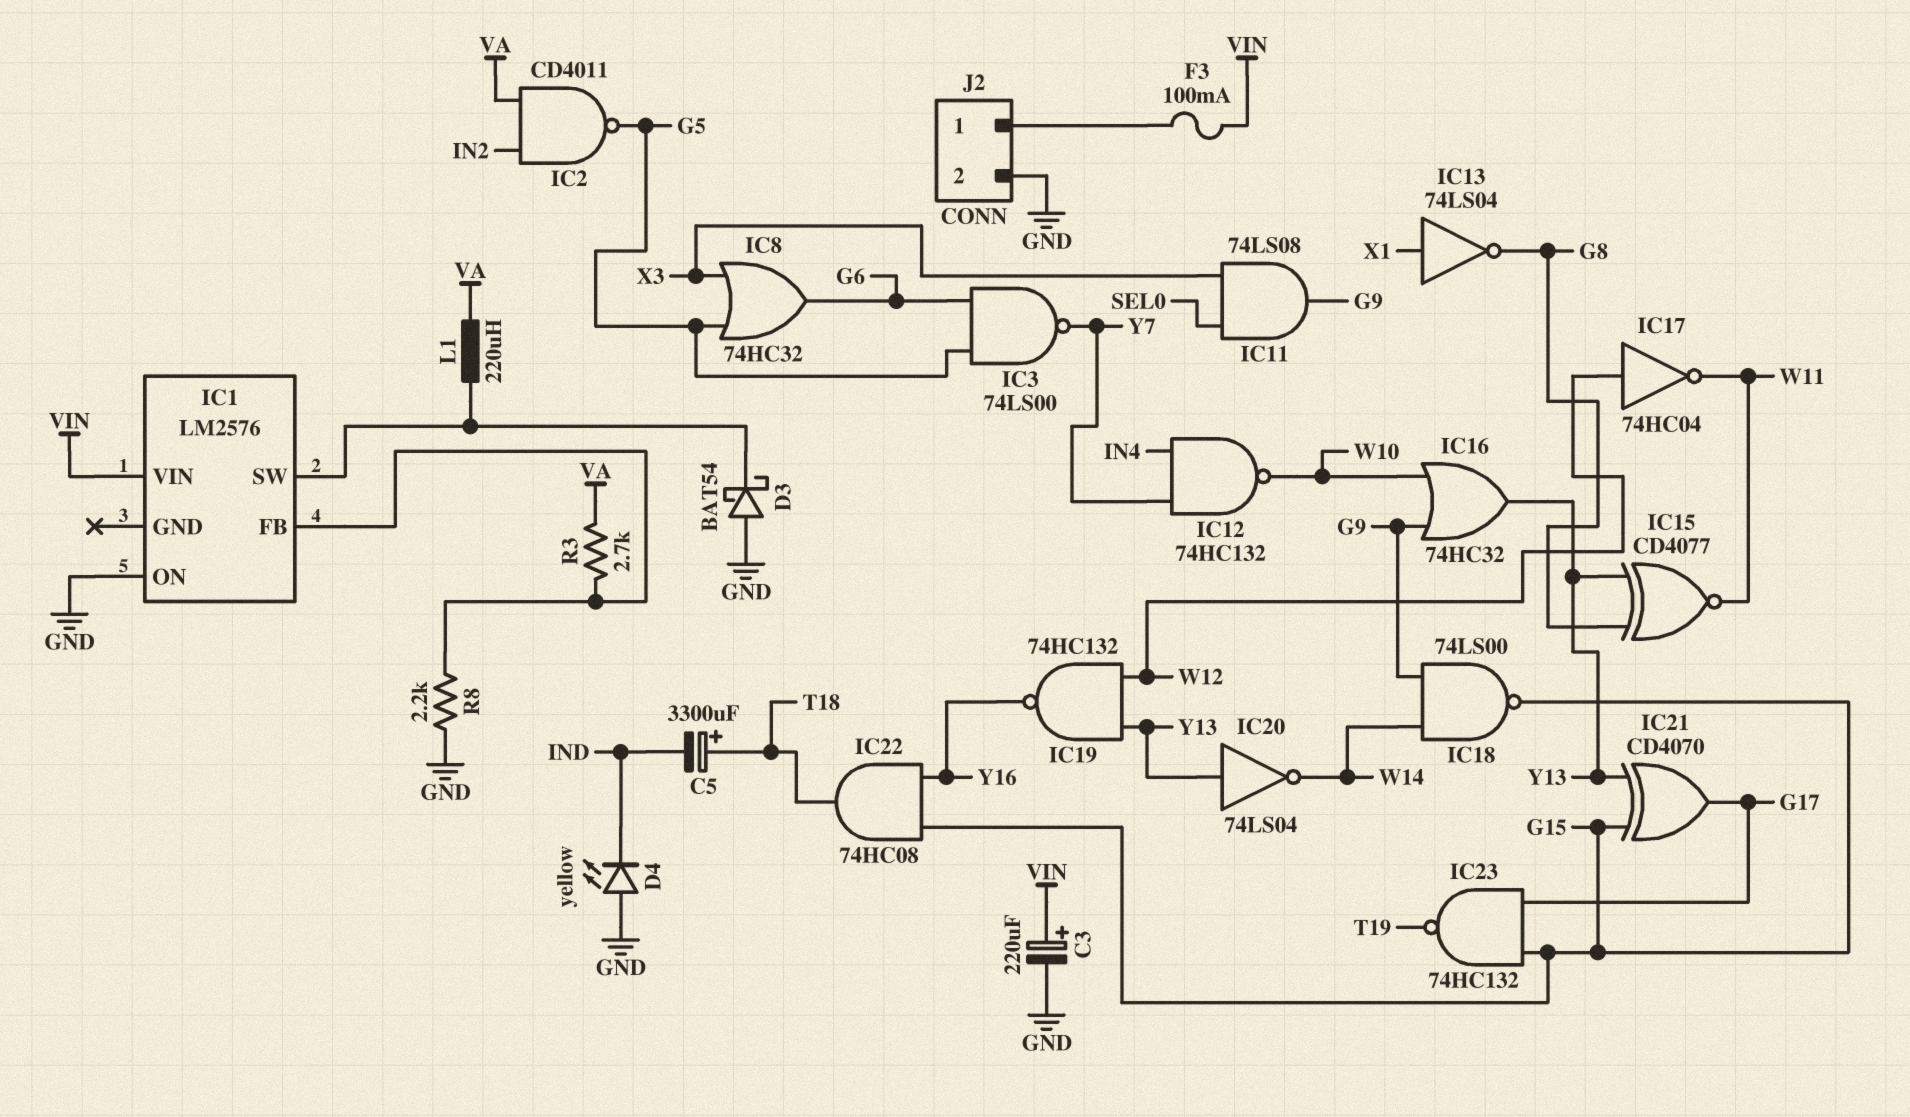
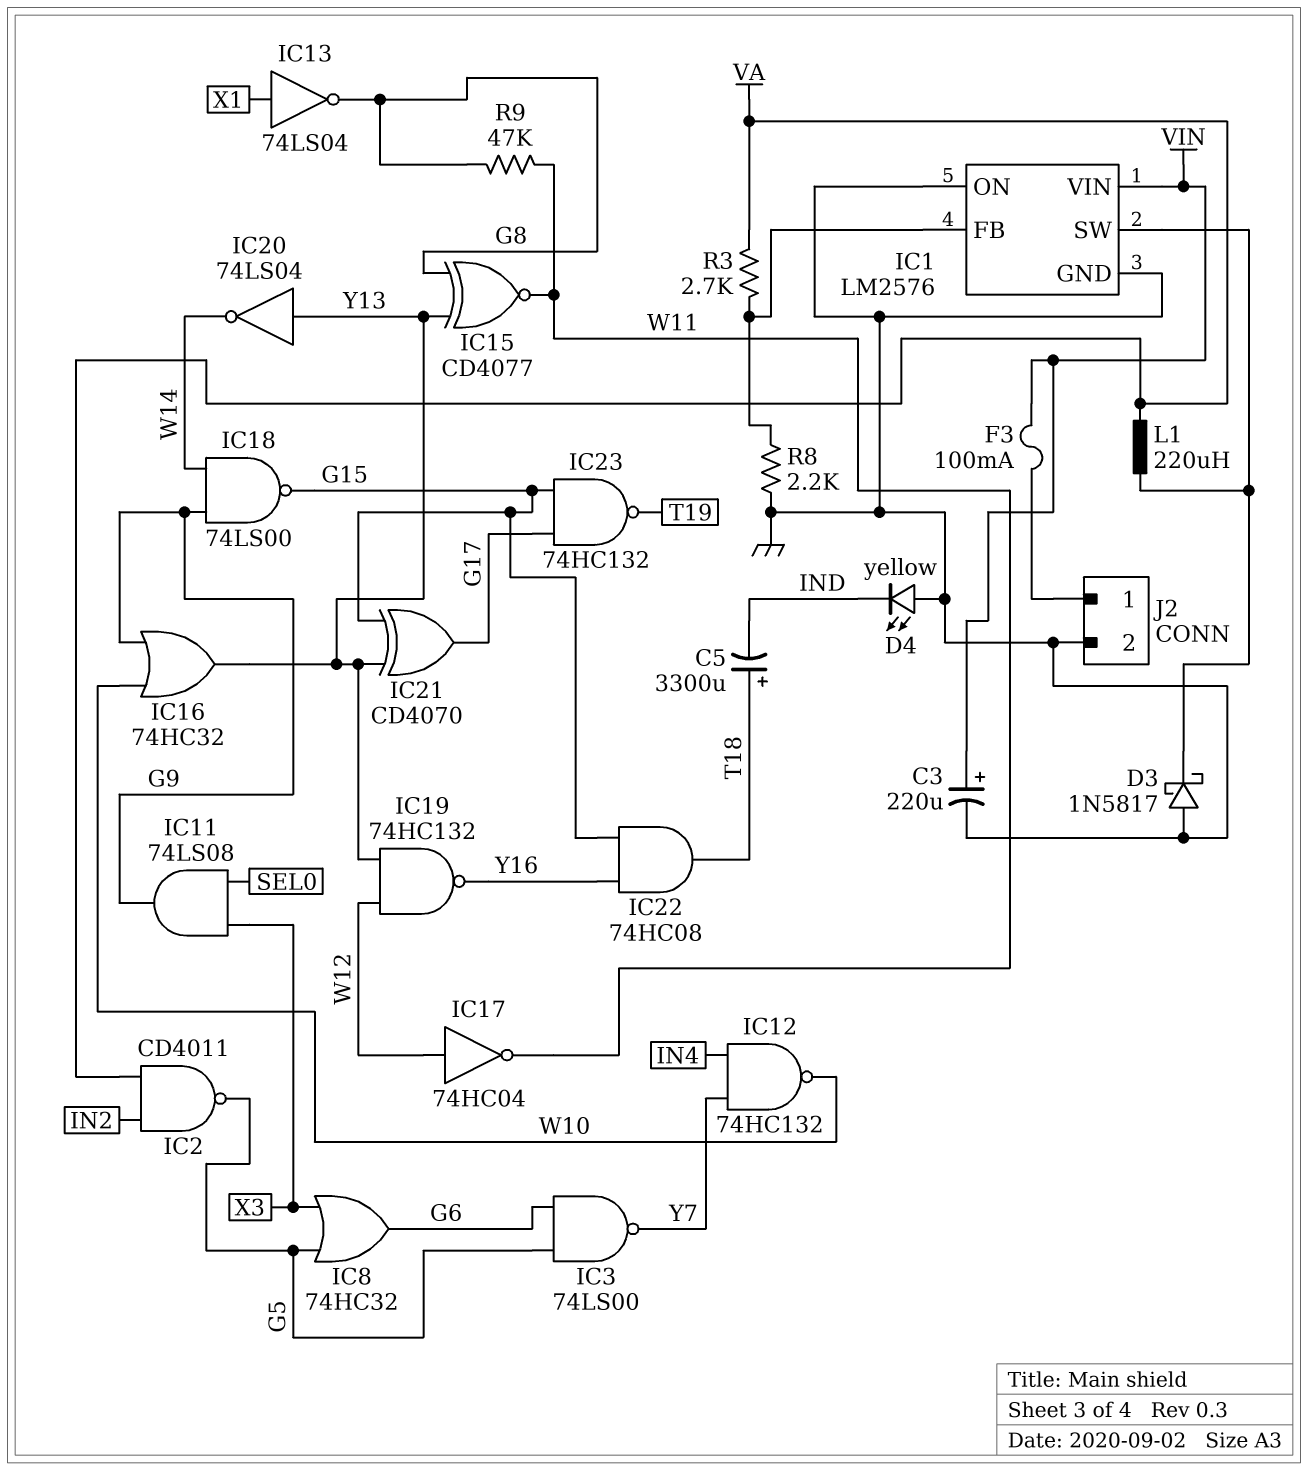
D3: schottky BAT54 (A GND, K IC1/SW) -> schottky 1N5817 (A GND, K IC1/SW)
IC1 pin GND: none -> GND
R9: none -> 47k (G8, W11)

